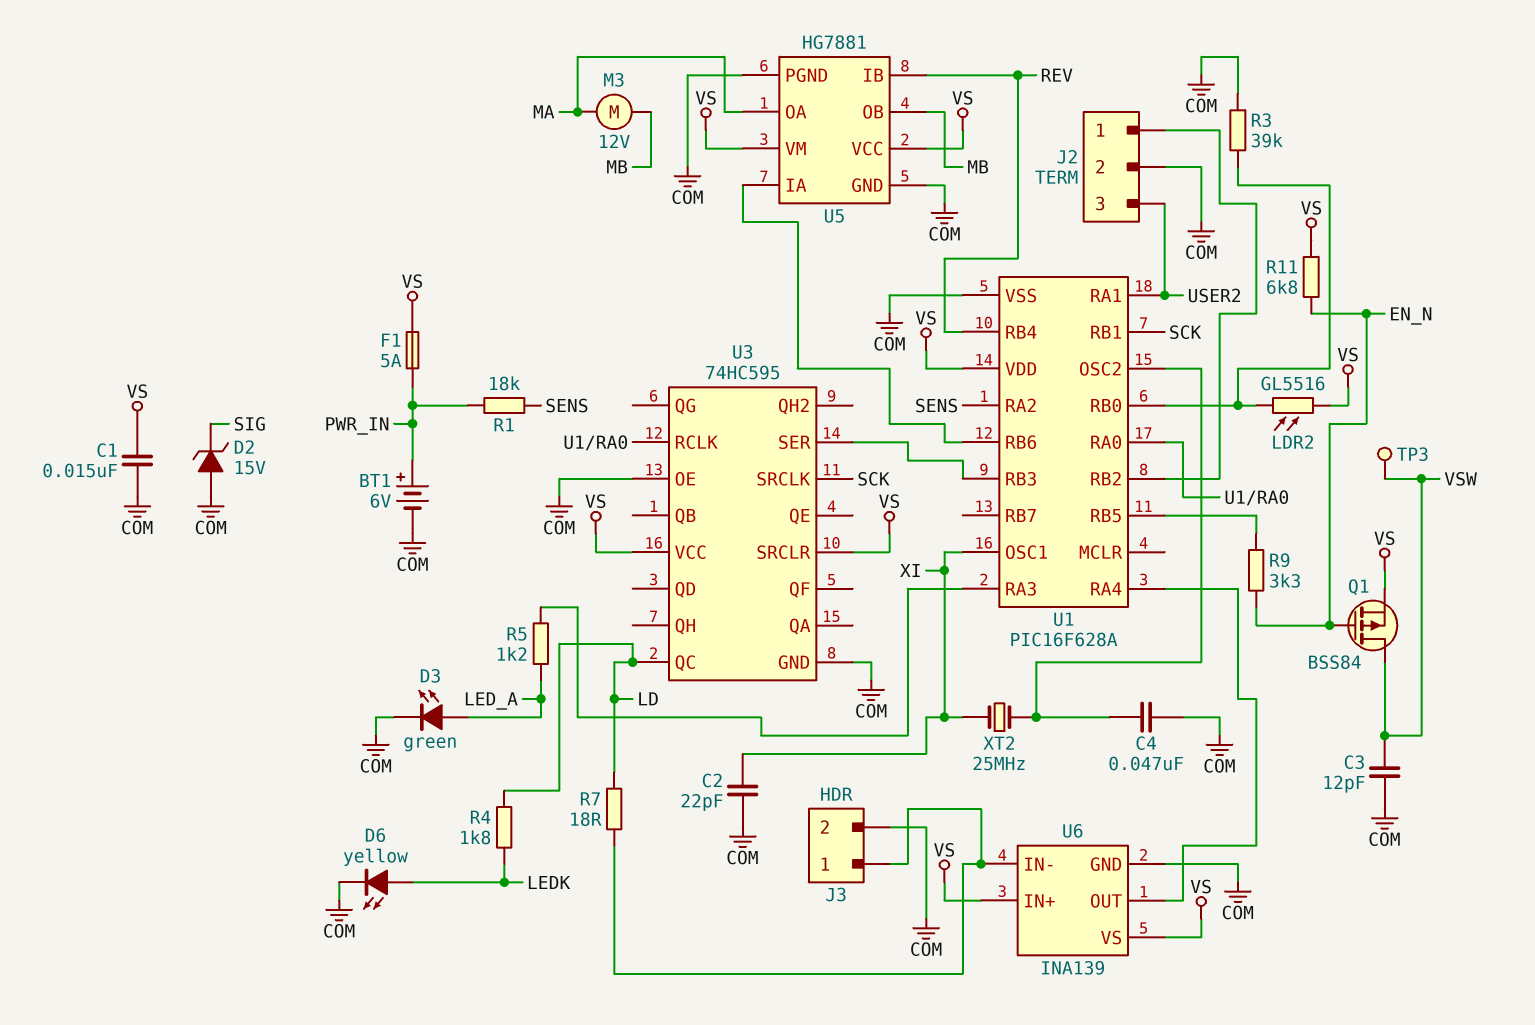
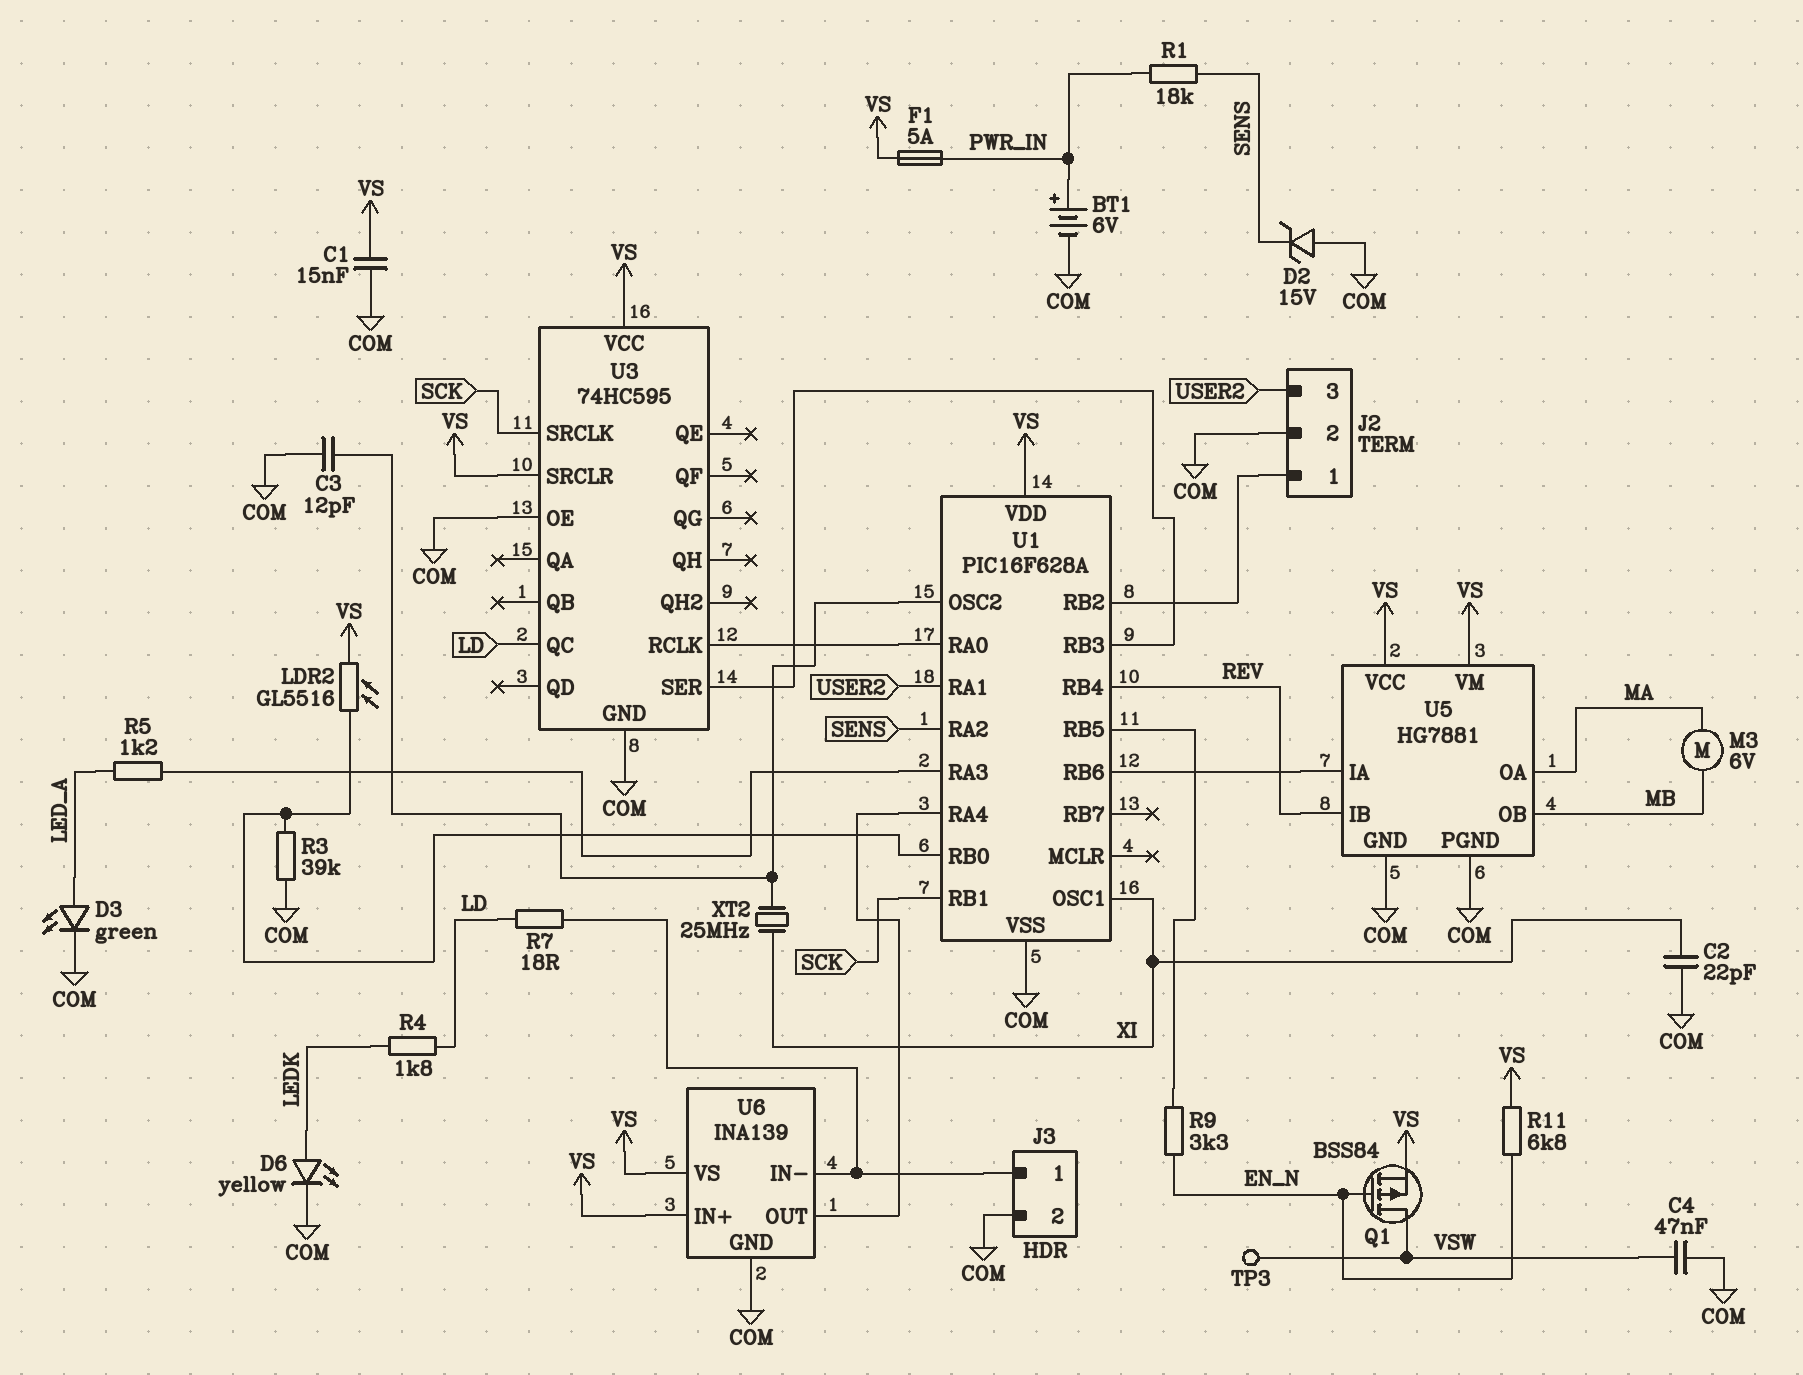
C3: 12pF (COM, VSW) -> 12pF (COM, U1/OSC2)
C4: 47nF (COM, U1/OSC2) -> 47nF (COM, VSW)
D2: zener 15V (A COM, K SIG) -> zener 15V (A COM, K SENS)
M3: motor 12V (MA, MB) -> motor 6V (MA, MB)

